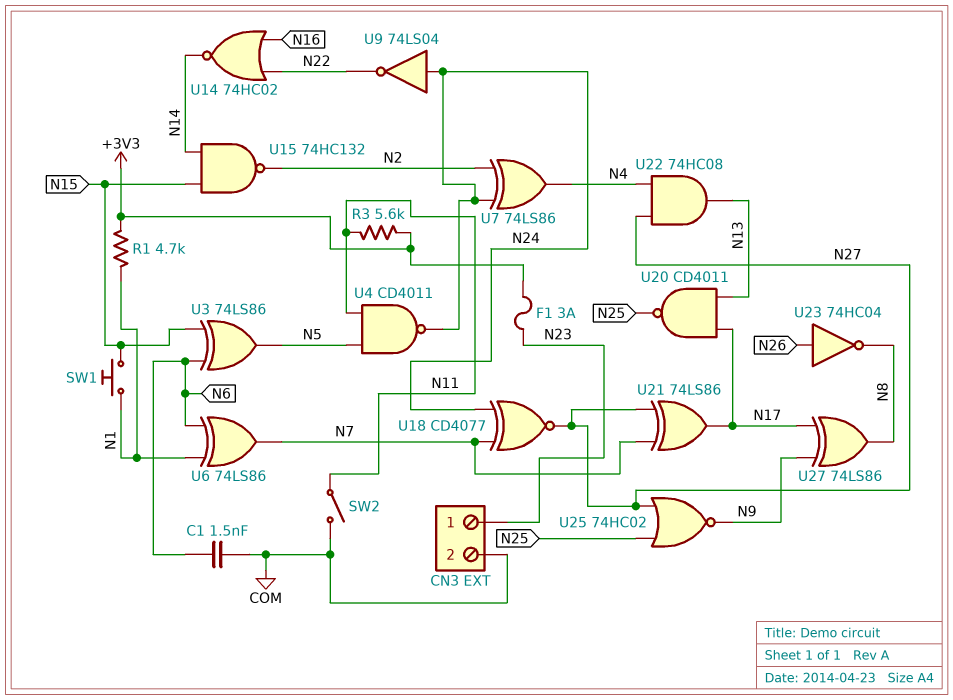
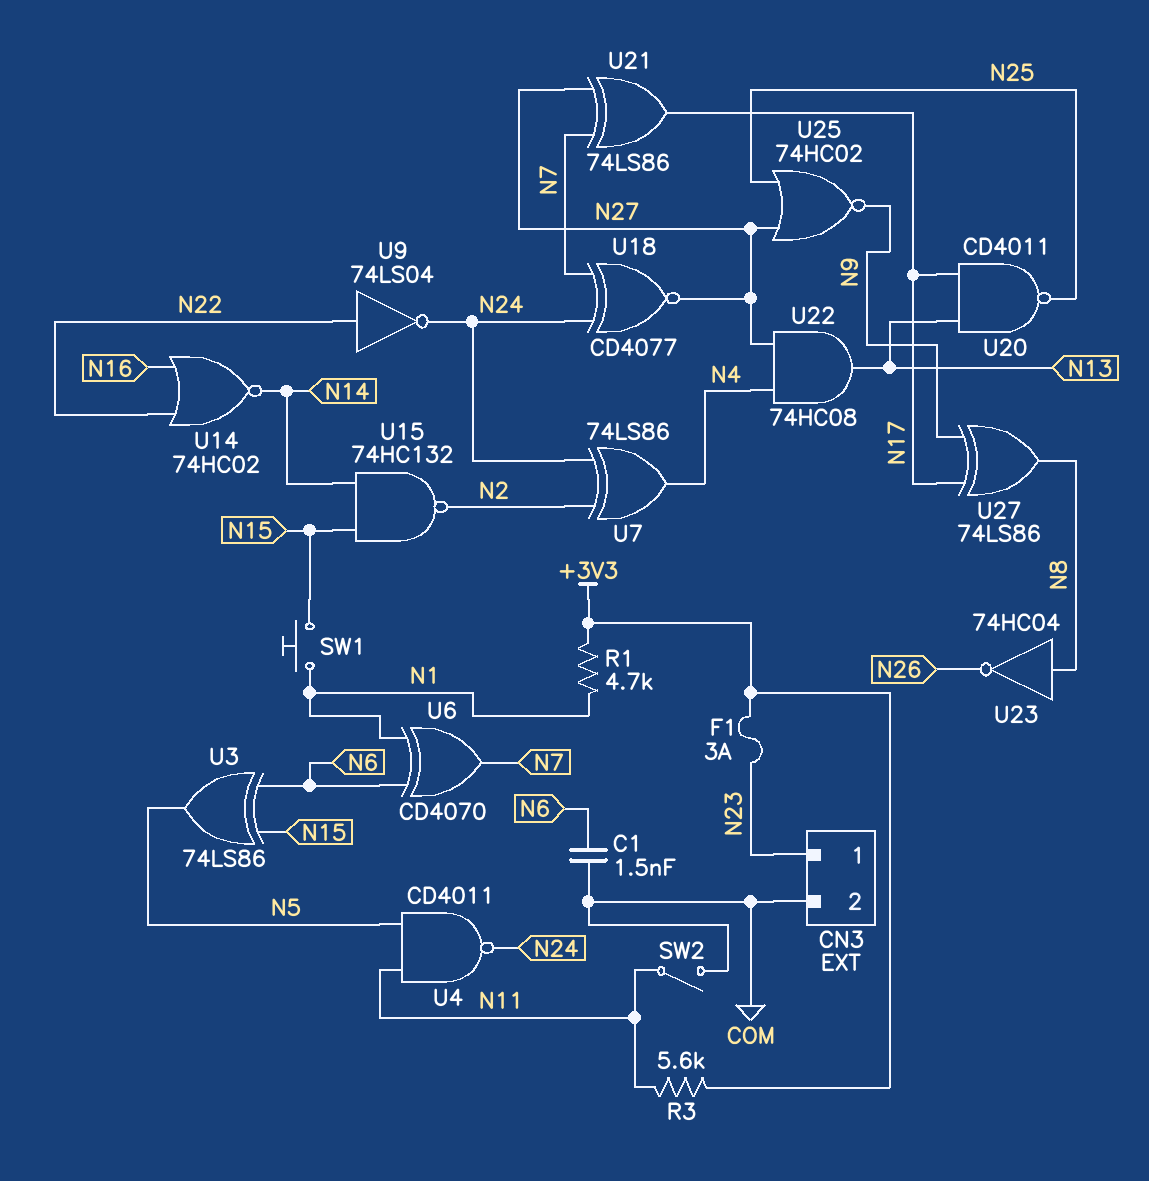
U6: XOR 74LS86 (in N1, in N6, out N7) -> XOR CD4070 (in N1, in N6, out N7)
U9: NOT 74LS04 (in N24, out N22) -> NOT 74LS04 (in N22, out N24)
U23: NOT 74HC04 (in N26, out N8) -> NOT 74HC04 (in N8, out N26)

